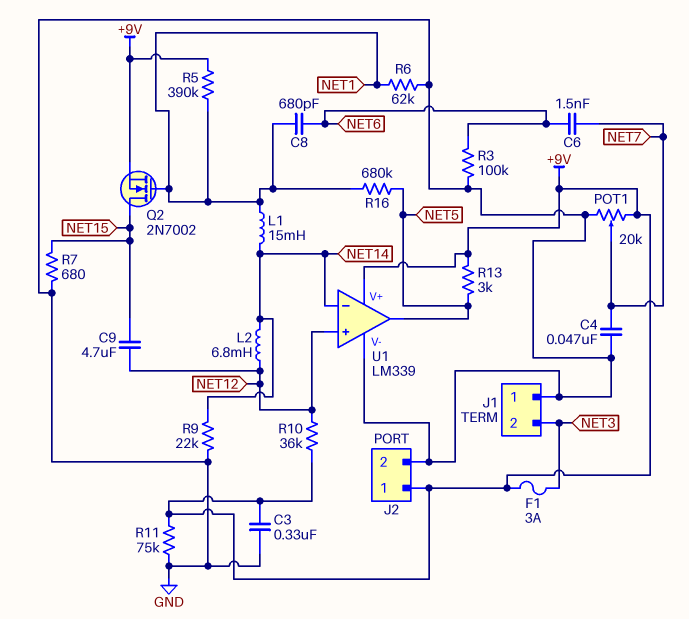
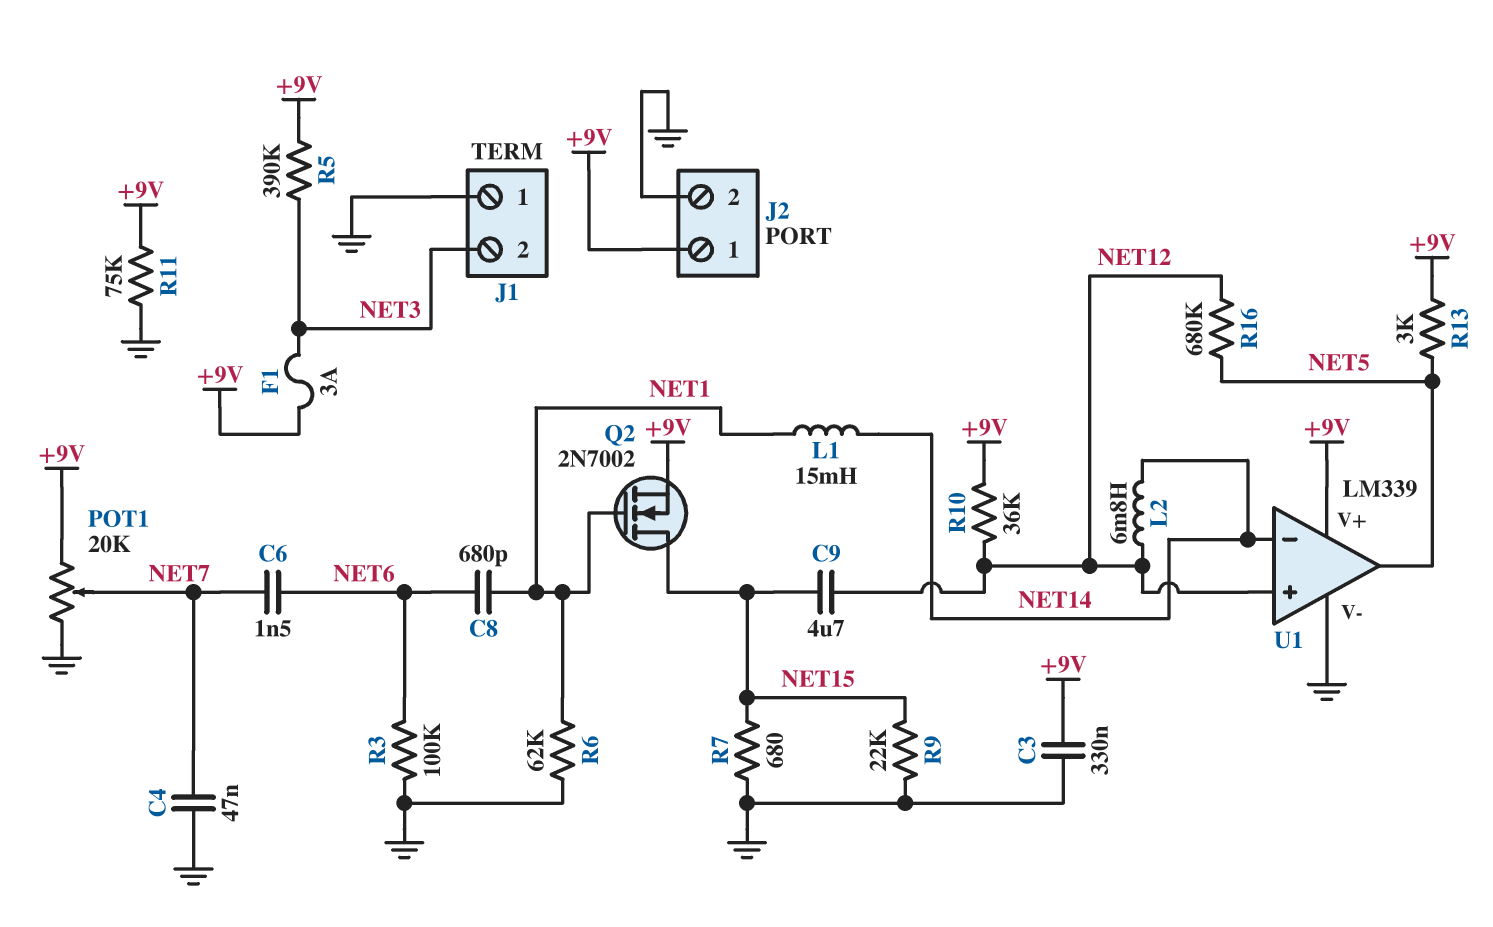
R5: 390k (+9V, NET1) -> 390k (+9V, NET3)
R9: 22k (GND, NET14) -> 22k (GND, NET15)
R16: 680k (NET1, NET5) -> 680k (NET5, NET12)

